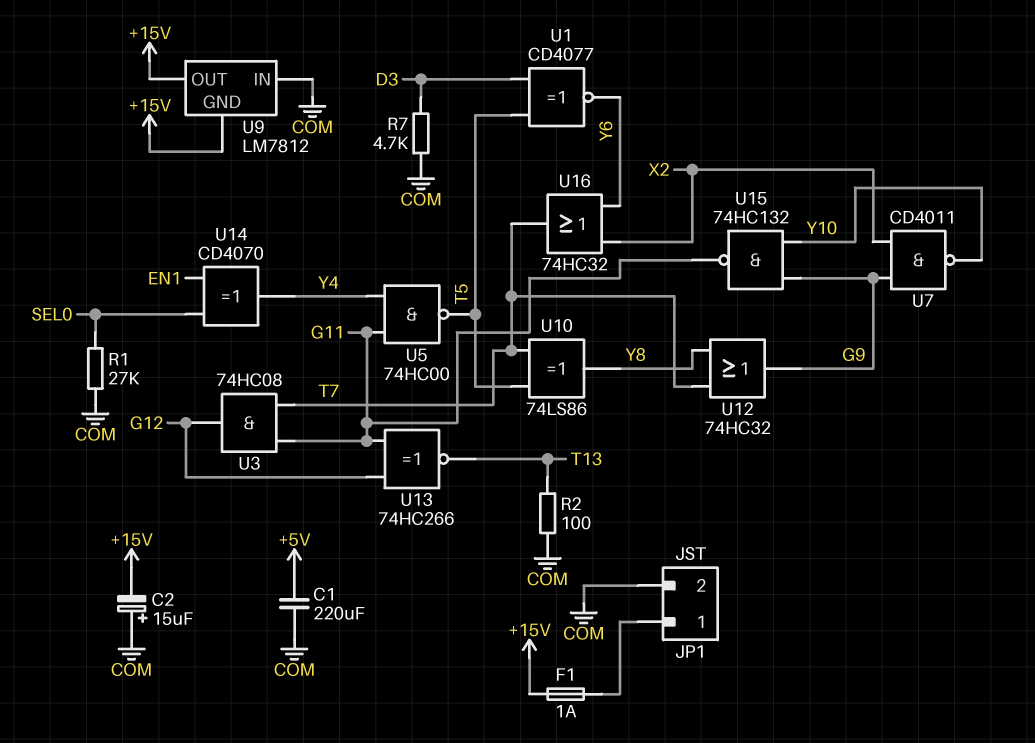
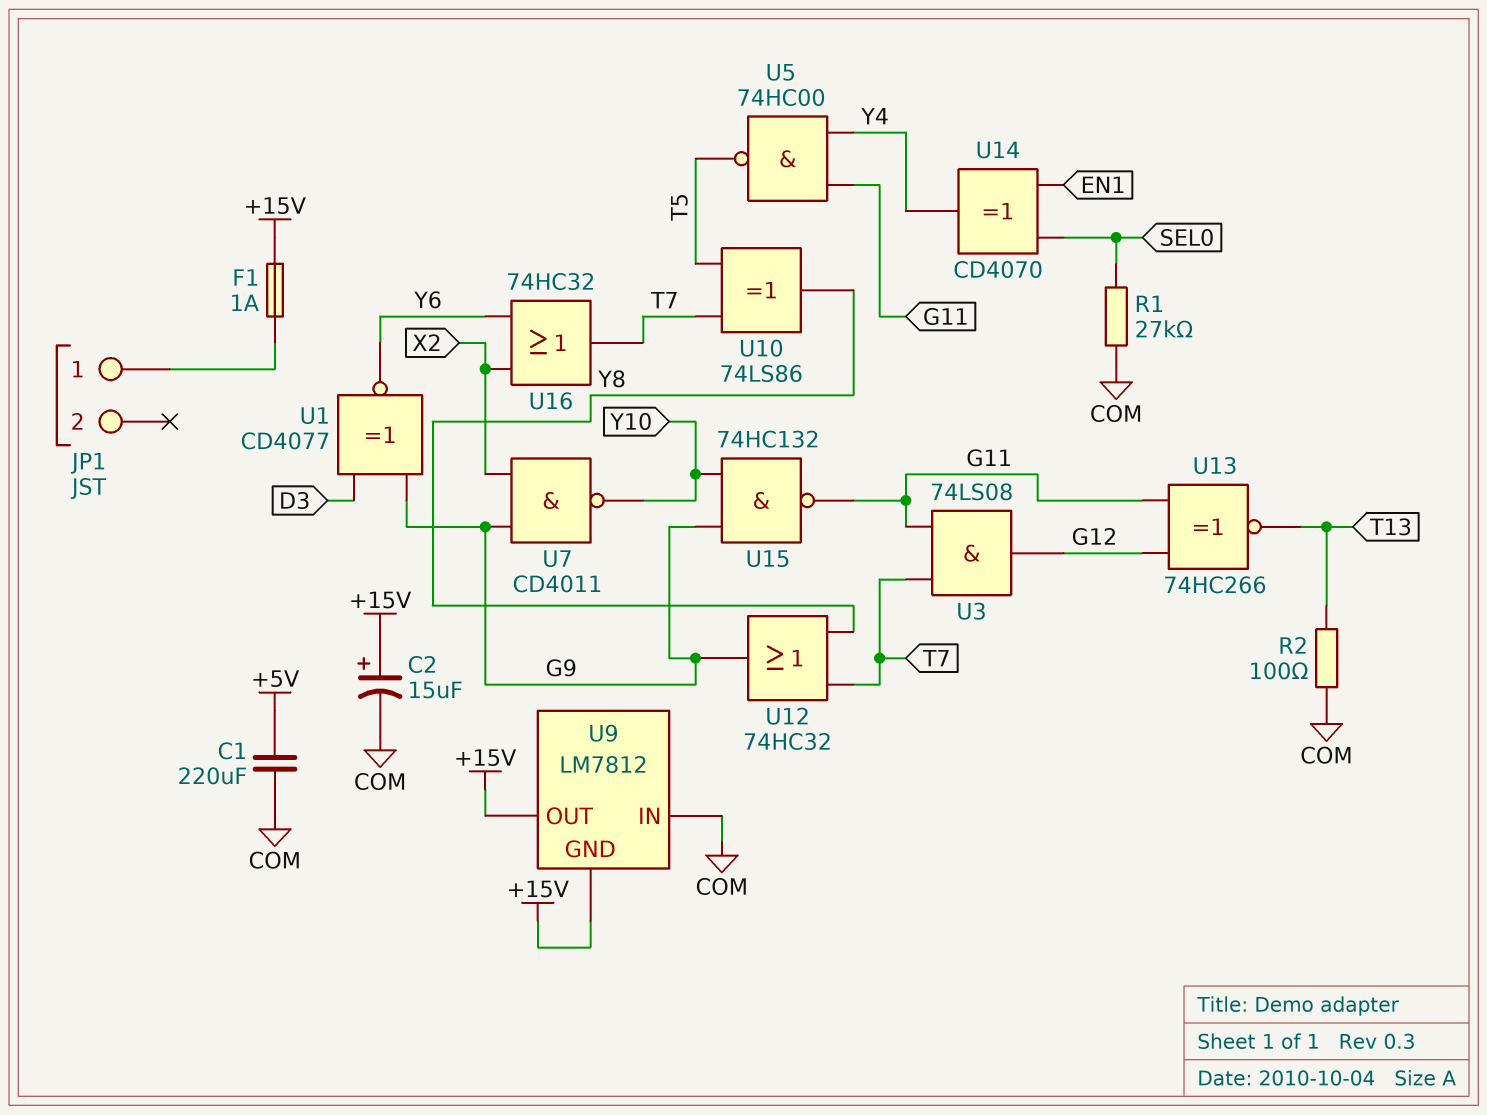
C2: 15uF (plus COM, minus +15V) -> 15uF (plus +15V, minus COM)
JP1 pin 2: COM -> none
R7: 4.7k (COM, D3) -> none
U1: XNOR CD4077 (in D3, in T5, out Y6) -> XNOR CD4077 (in D3, in G9, out Y6)
U3: AND 74HC08 (in G11, in T7, out G12) -> AND 74LS08 (in G11, in T7, out G12)

